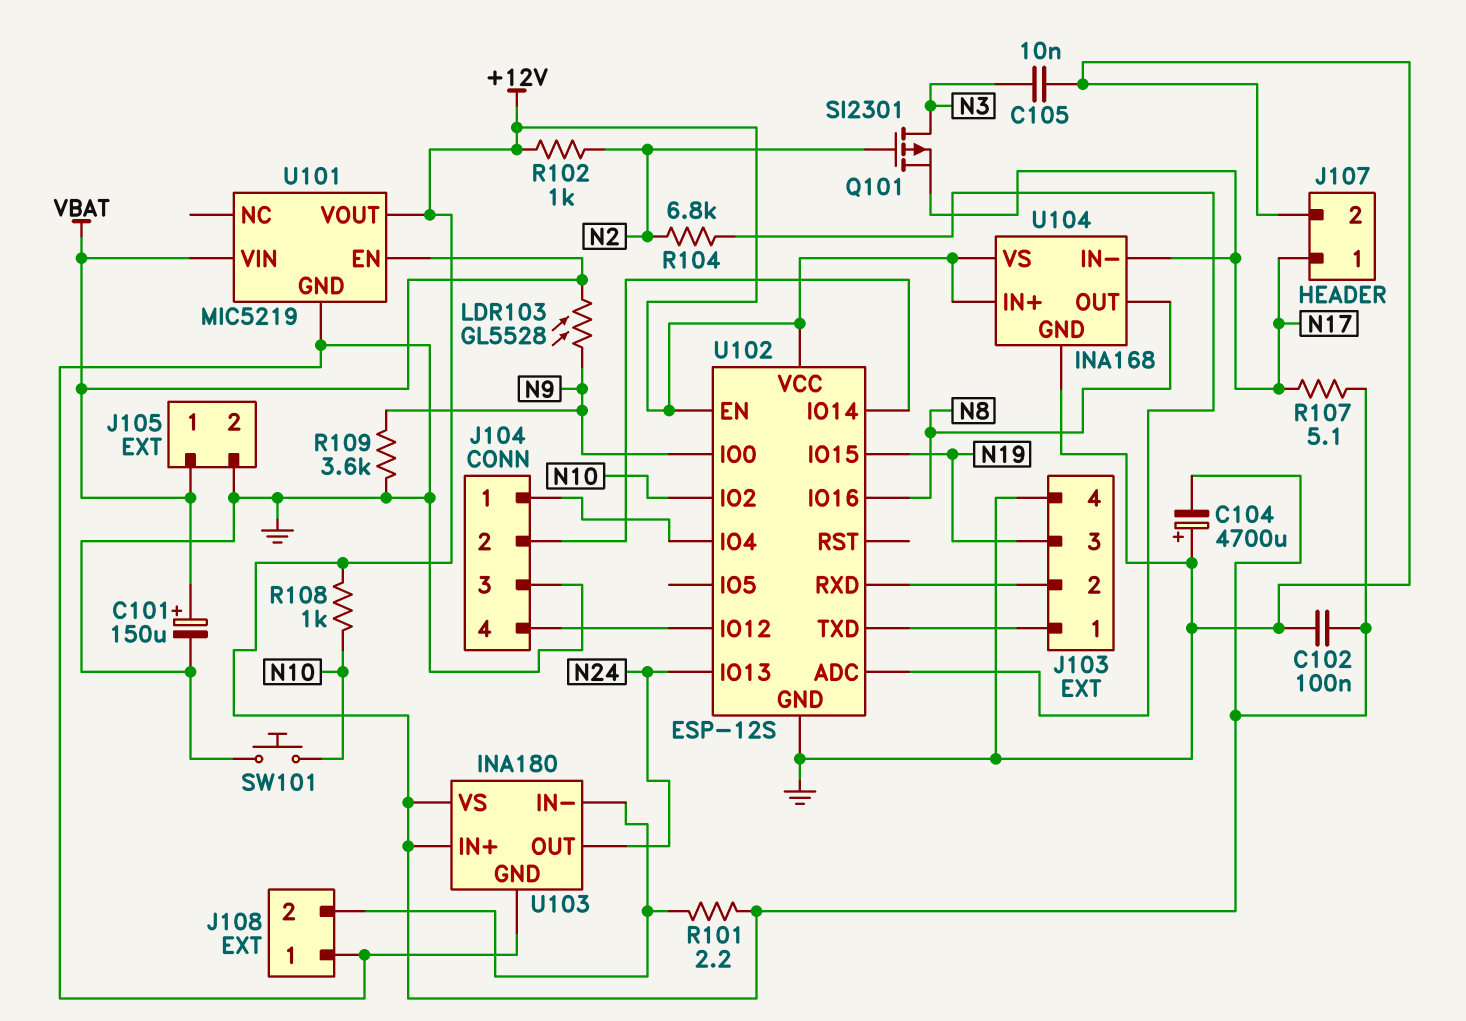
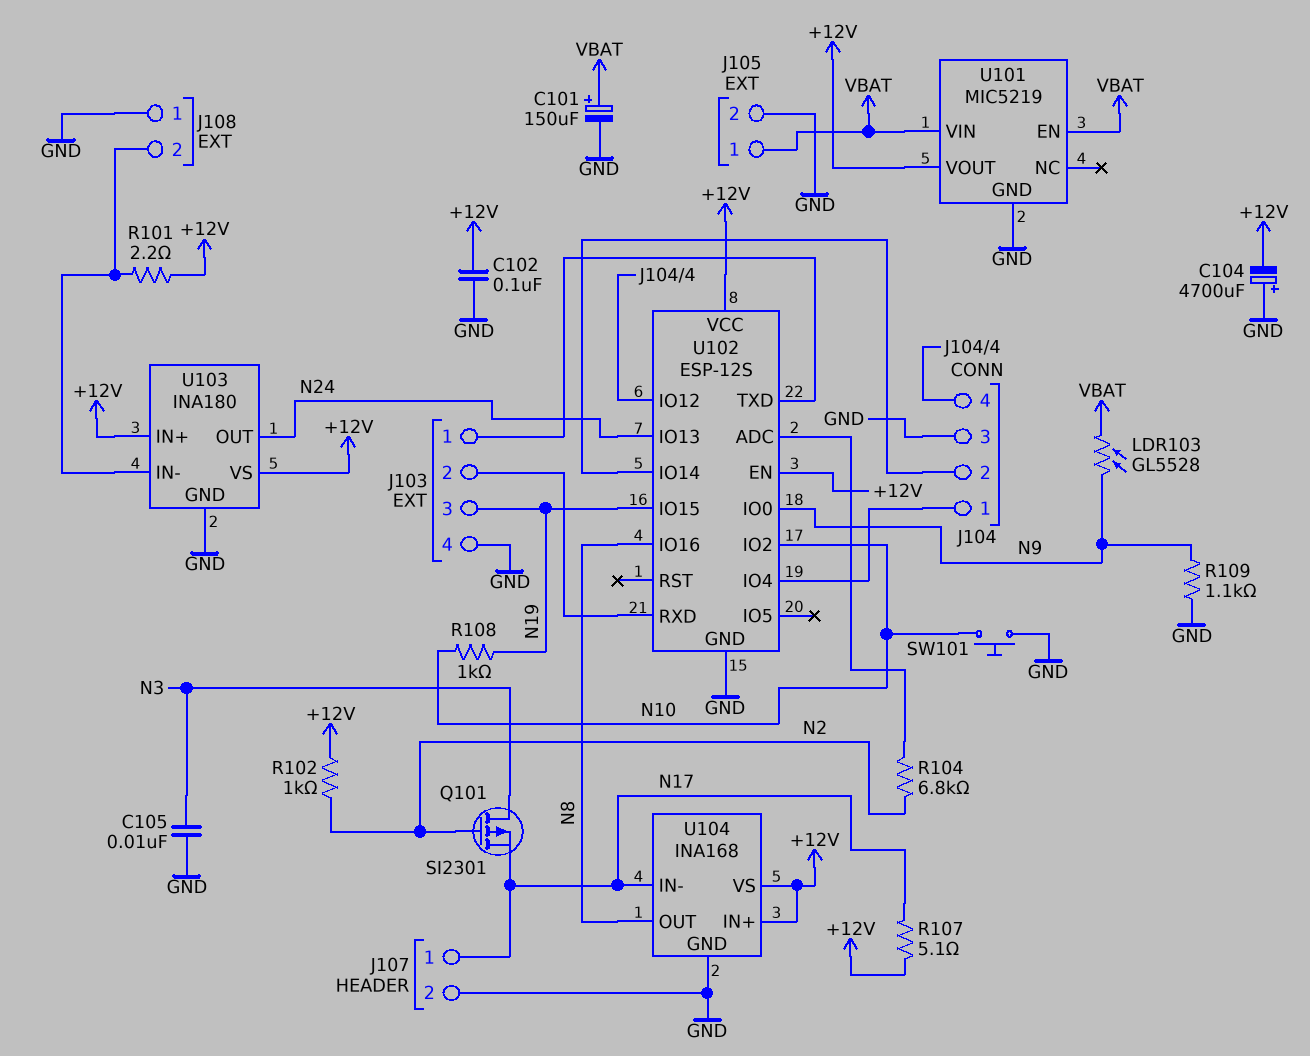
R108: 1k (+12V, N10) -> 1k (N10, N19)
R109: 3.6k (GND, N9) -> 1.1k (GND, N9)

